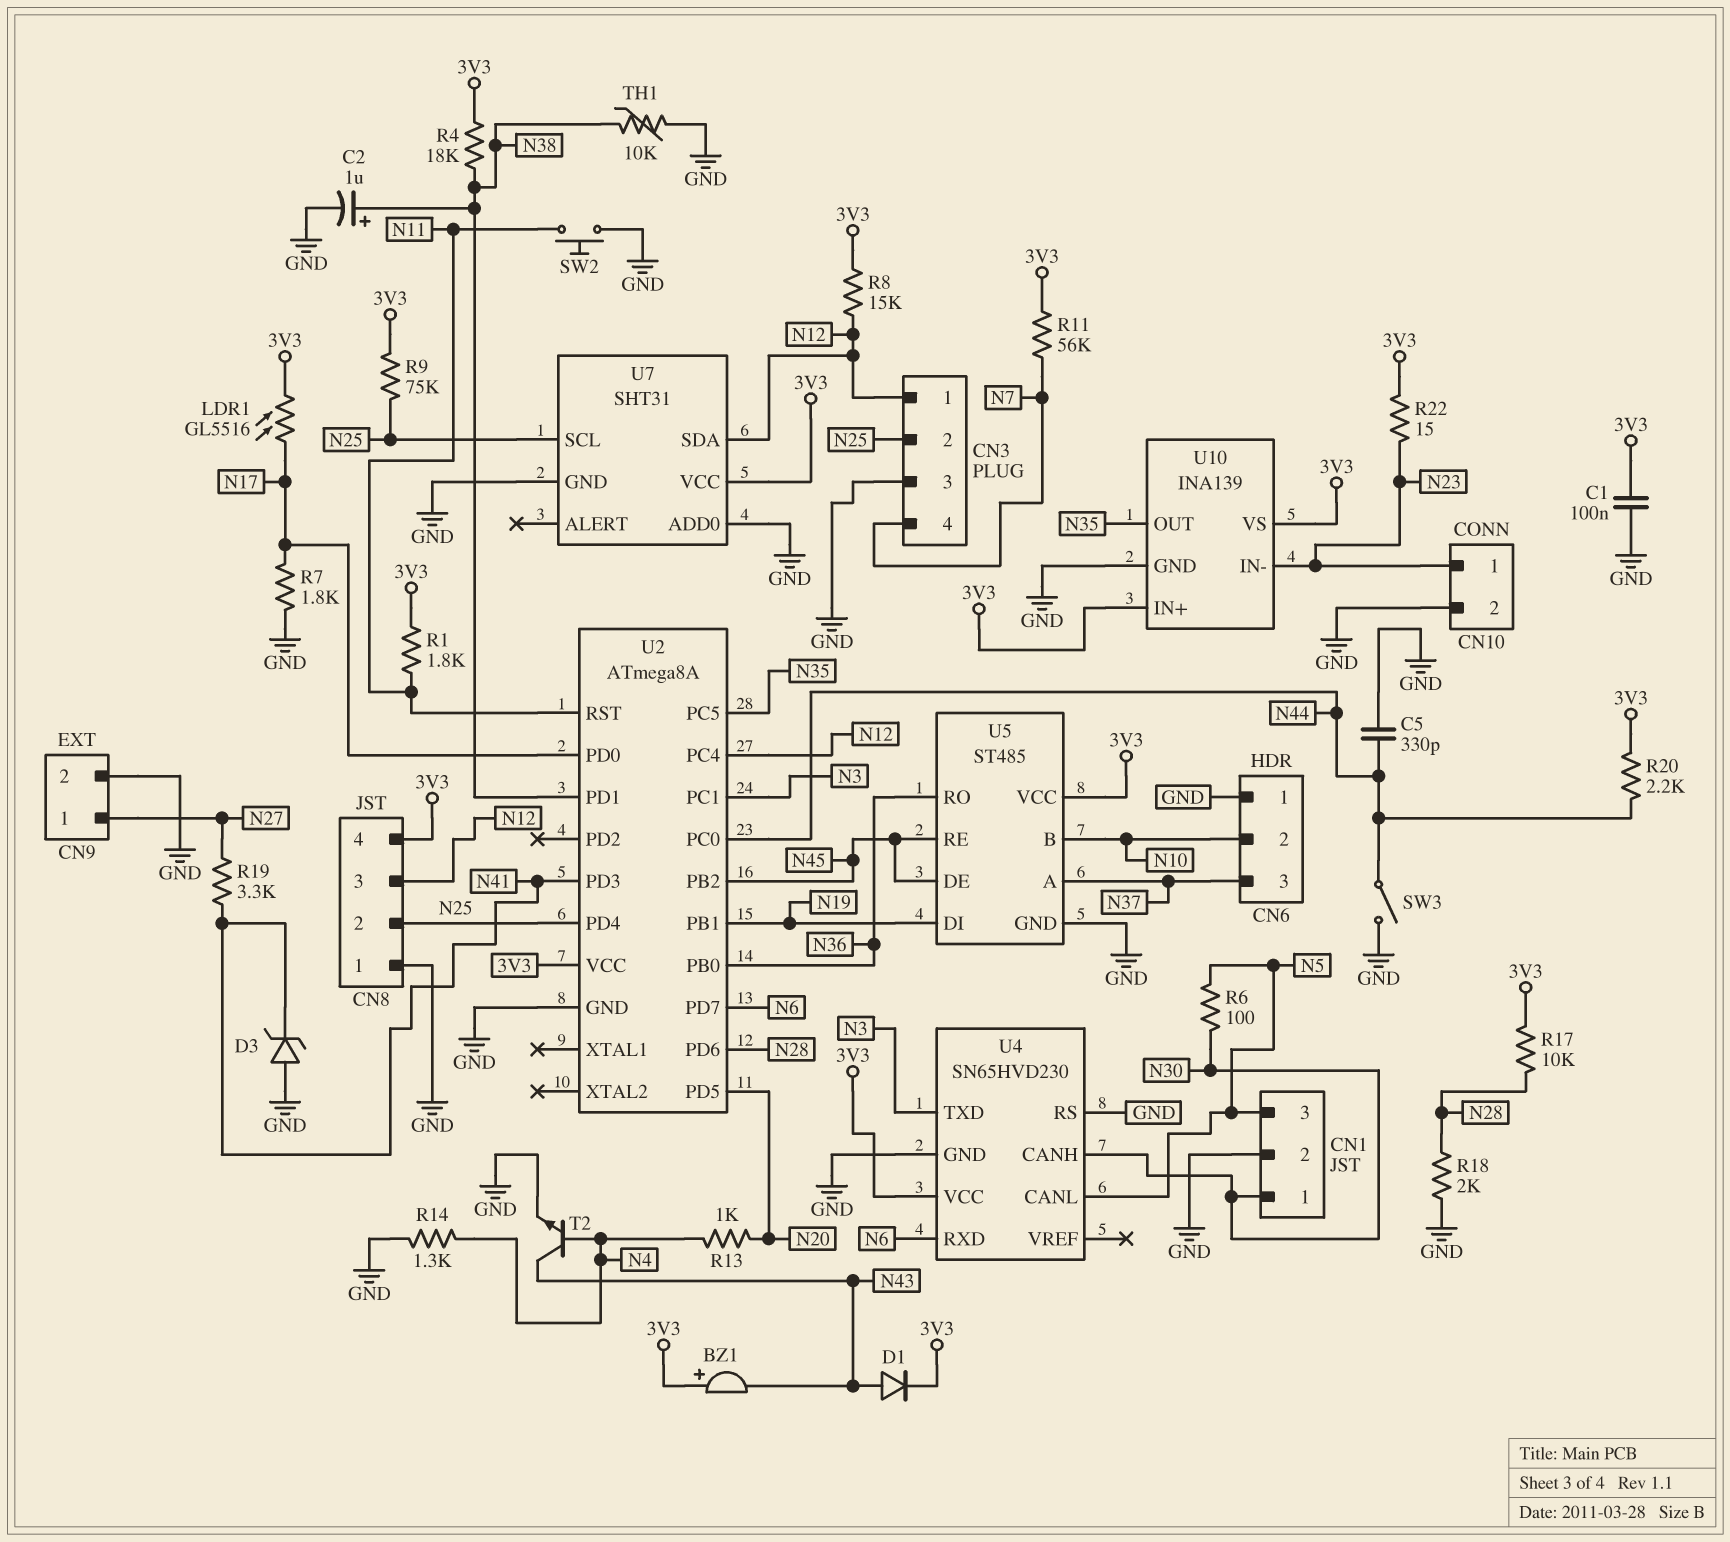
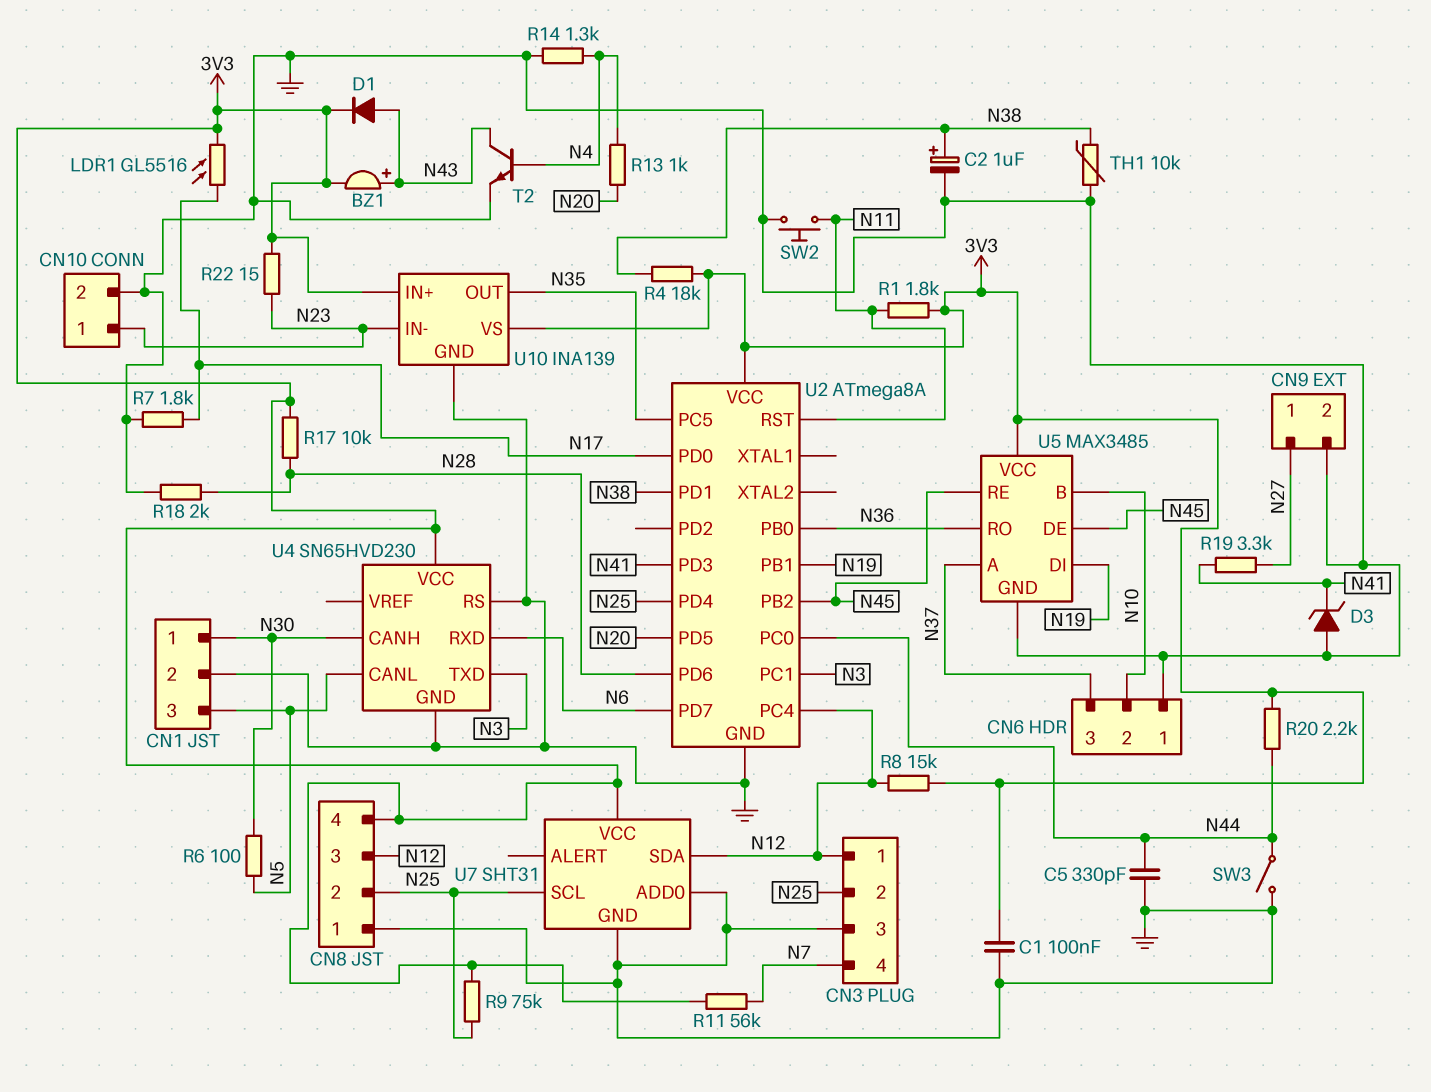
BZ1: buzzer (plus 3V3, minus N43) -> buzzer (plus N43, minus 3V3)
U5: ST485 -> MAX3485

